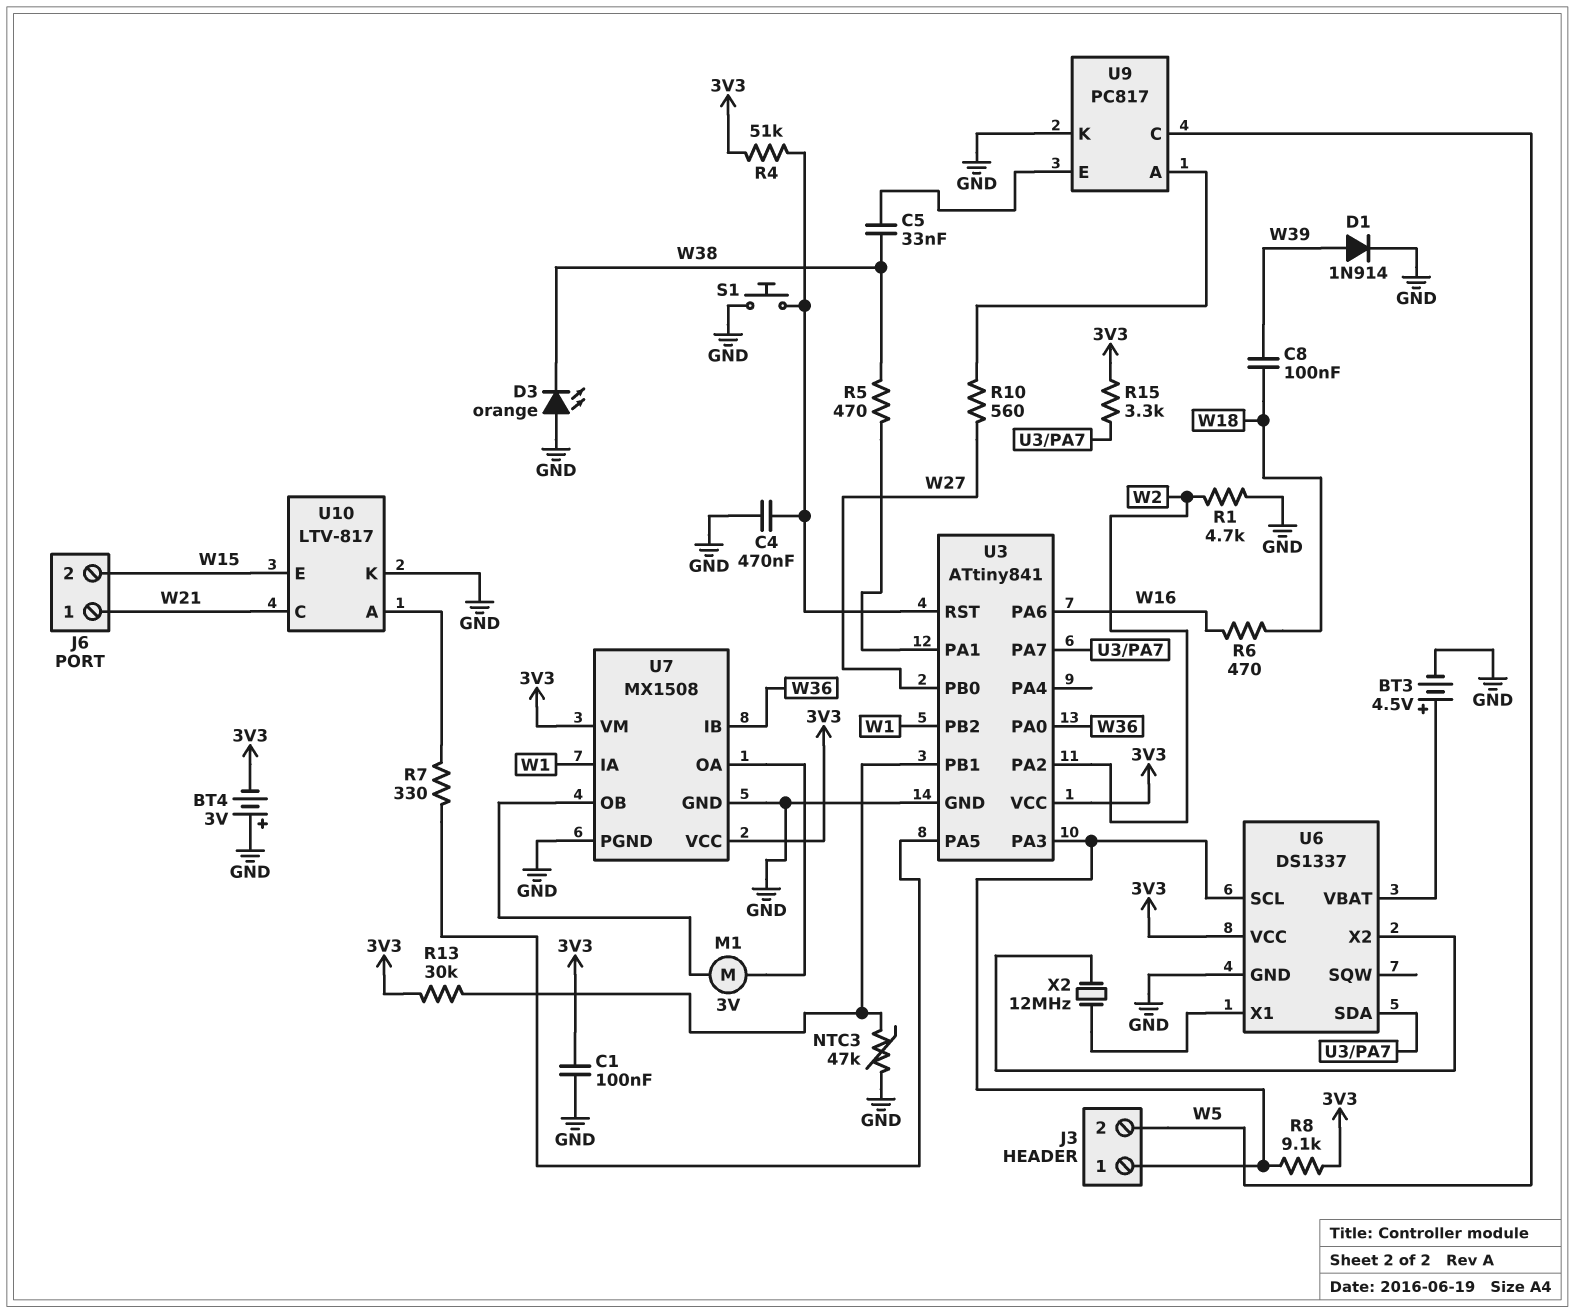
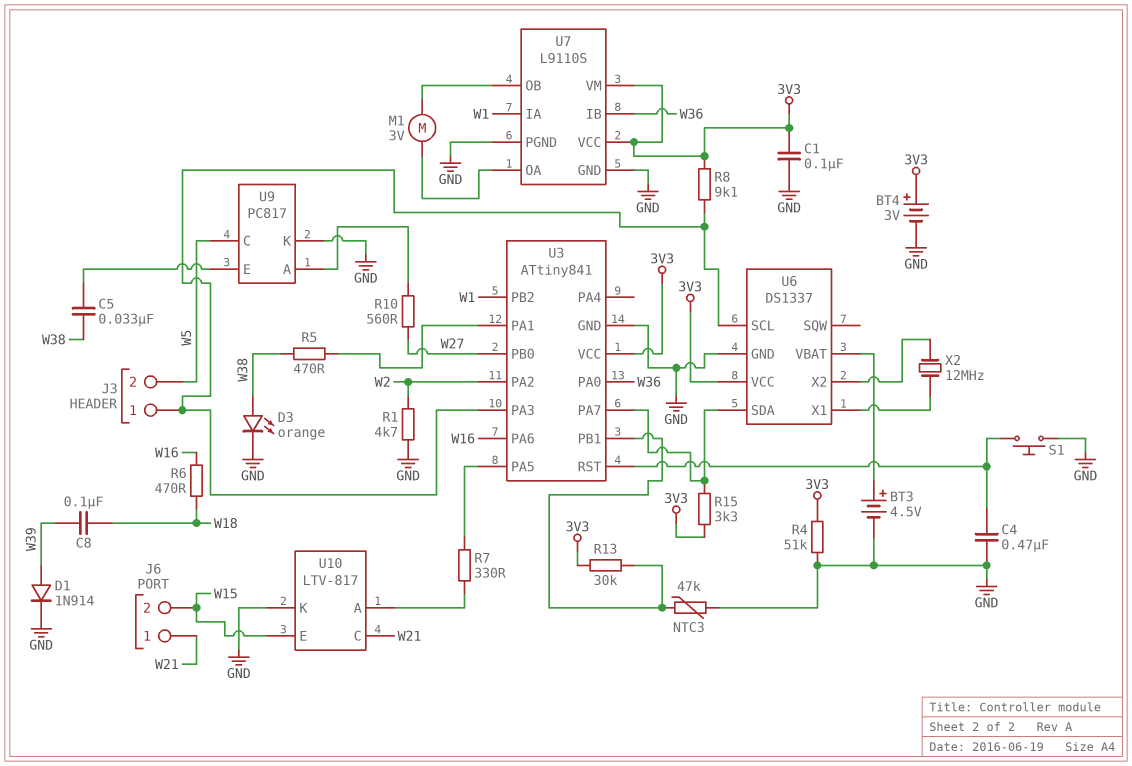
BT4: 3V (plus GND, minus 3V3) -> 3V (plus 3V3, minus GND)
D3: LED orange (A GND, K W38) -> LED orange (A W38, K GND)
R4: 51k (3V3, U3/RST) -> 51k (3V3, GND)
U7: MX1508 -> L9110S

